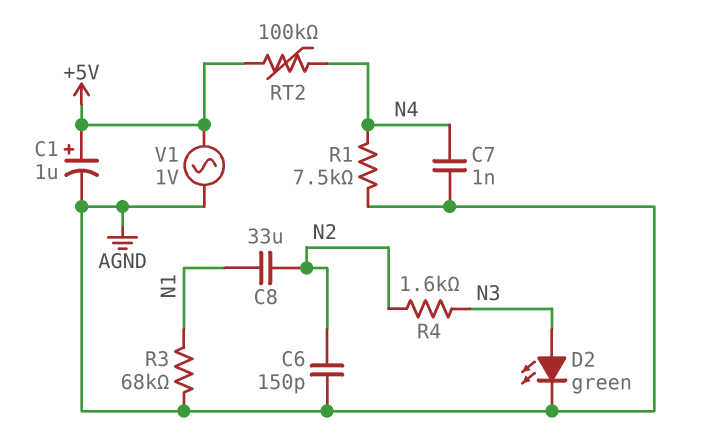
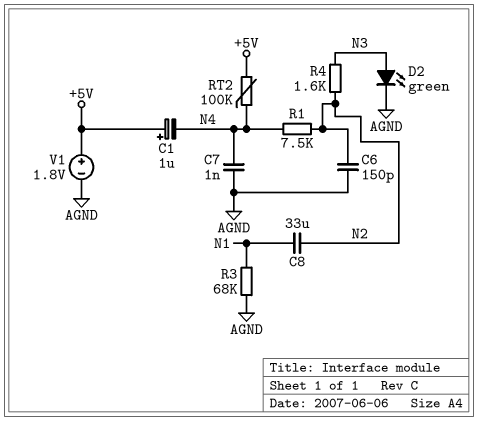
C1: 1uF (plus +5V, minus AGND) -> 1uF (plus +5V, minus N4)
R1: 7.5k (AGND, N4) -> 7.5k (N2, N4)
V1: AC 1V (+5V, AGND) -> 1.8V (plus +5V, minus AGND)

